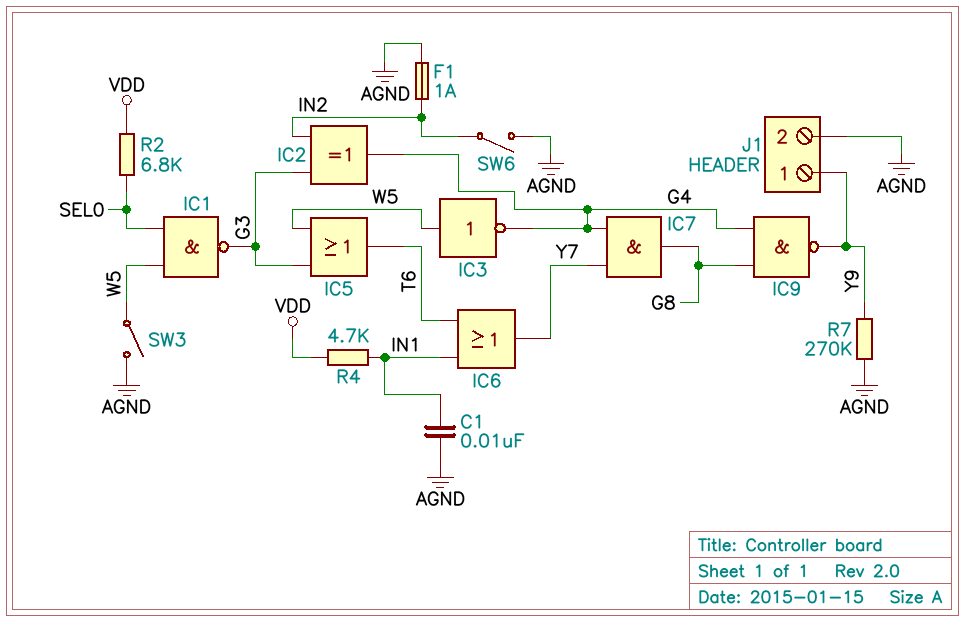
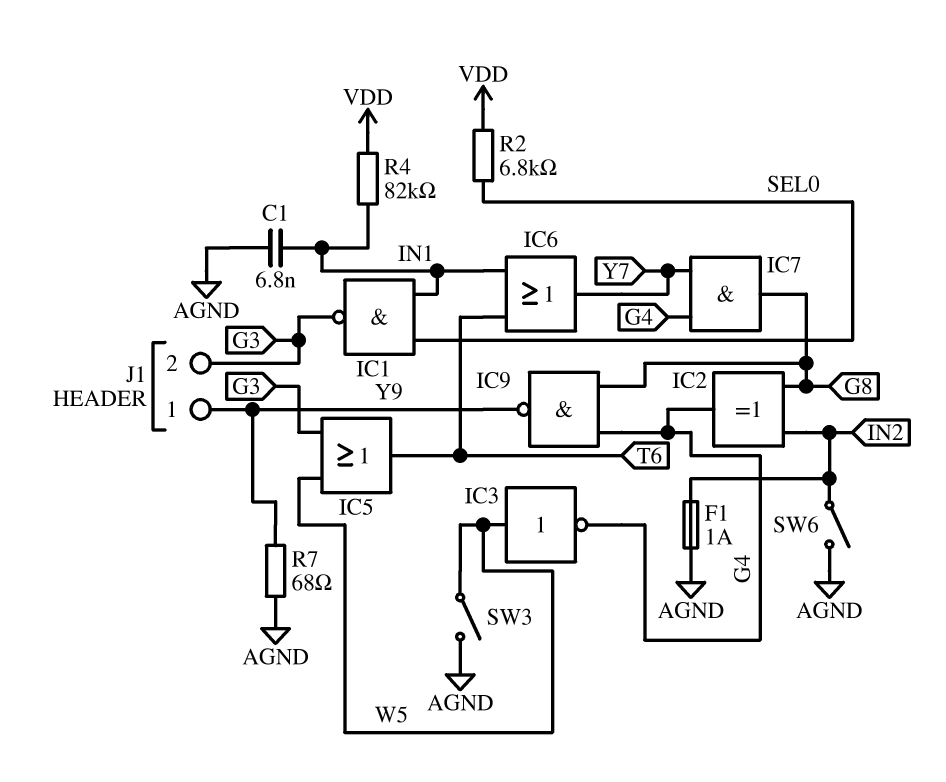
C1: 10nF (AGND, IN1) -> 6.8nF (AGND, IN1)
IC1: NAND (in SEL0, in W5, out G3) -> NAND (in IN1, in SEL0, out G3)
IC2: XOR (in G3, in IN2, out G4) -> XOR (in G8, in IN2, out G4)
J1 pin 2: AGND -> G3
R4: 4.7k (IN1, VDD) -> 82k (IN1, VDD)
R7: 270k (AGND, Y9) -> 68 (AGND, Y9)

